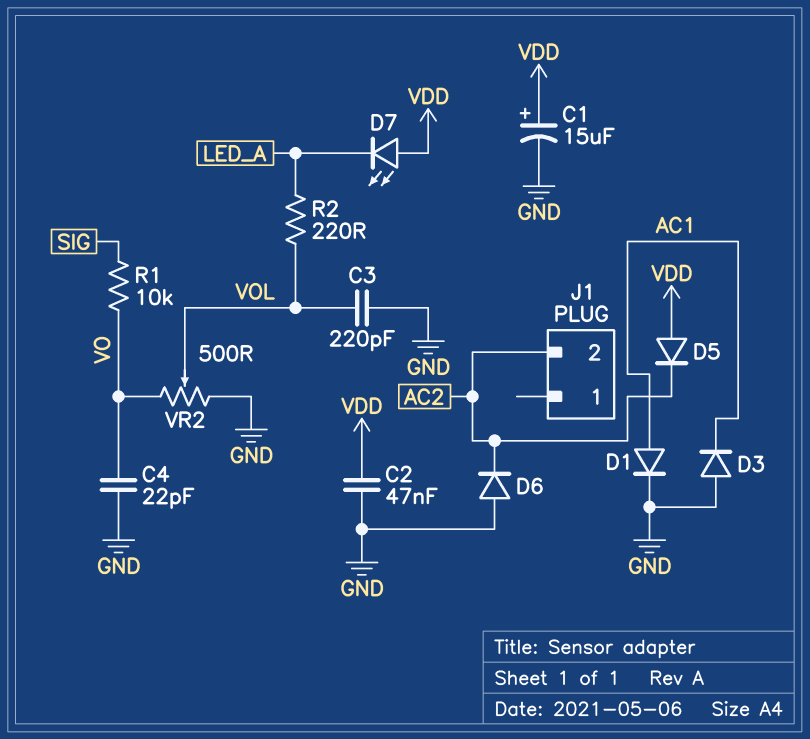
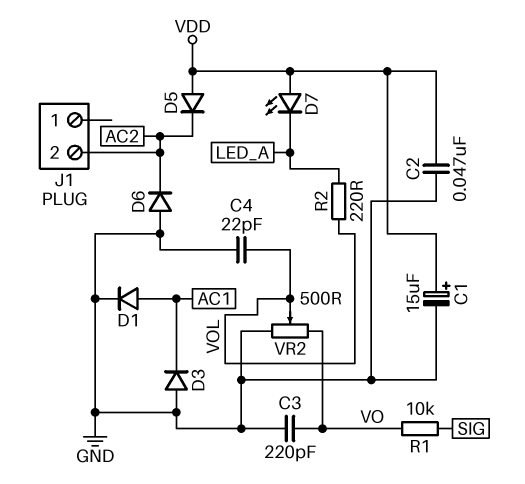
C3: 220pF (GND, VOL) -> 220pF (GND, VO)
C4: 22pF (GND, VO) -> 22pF (GND, VOL)

